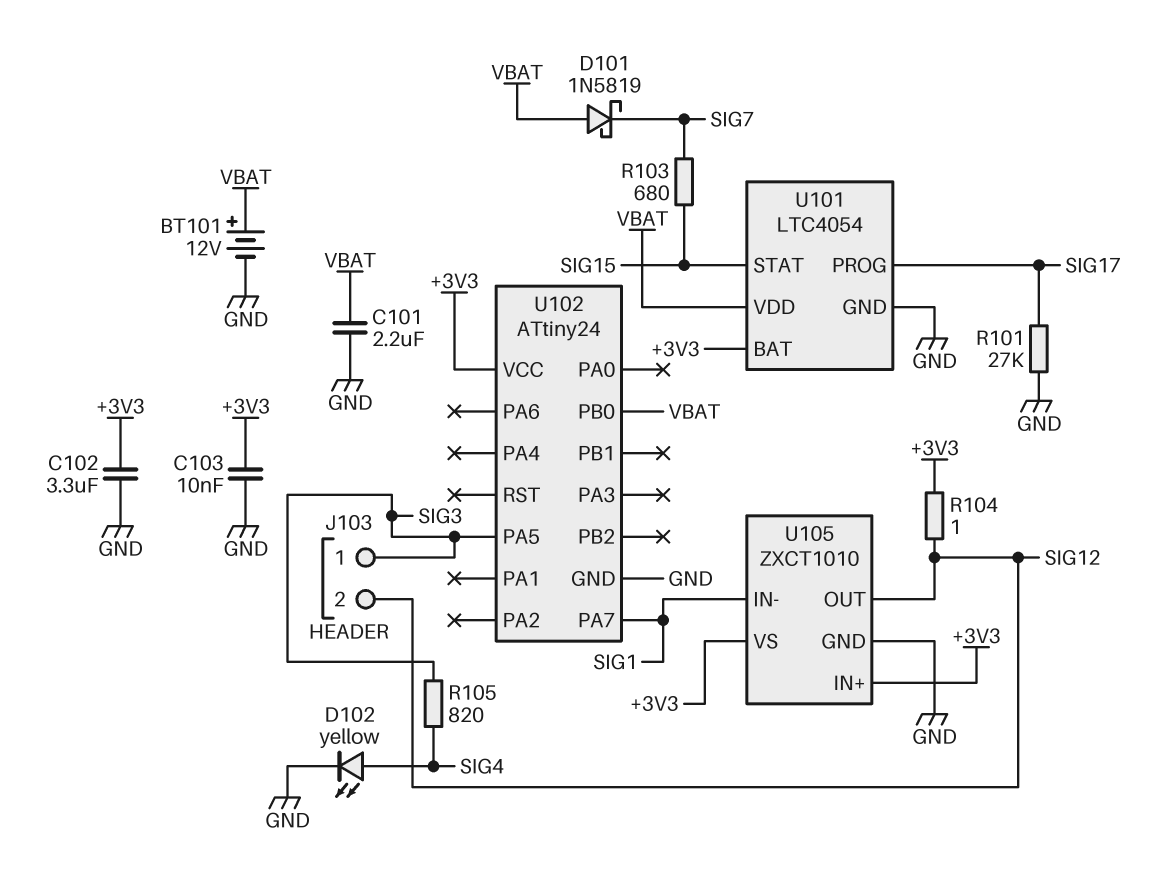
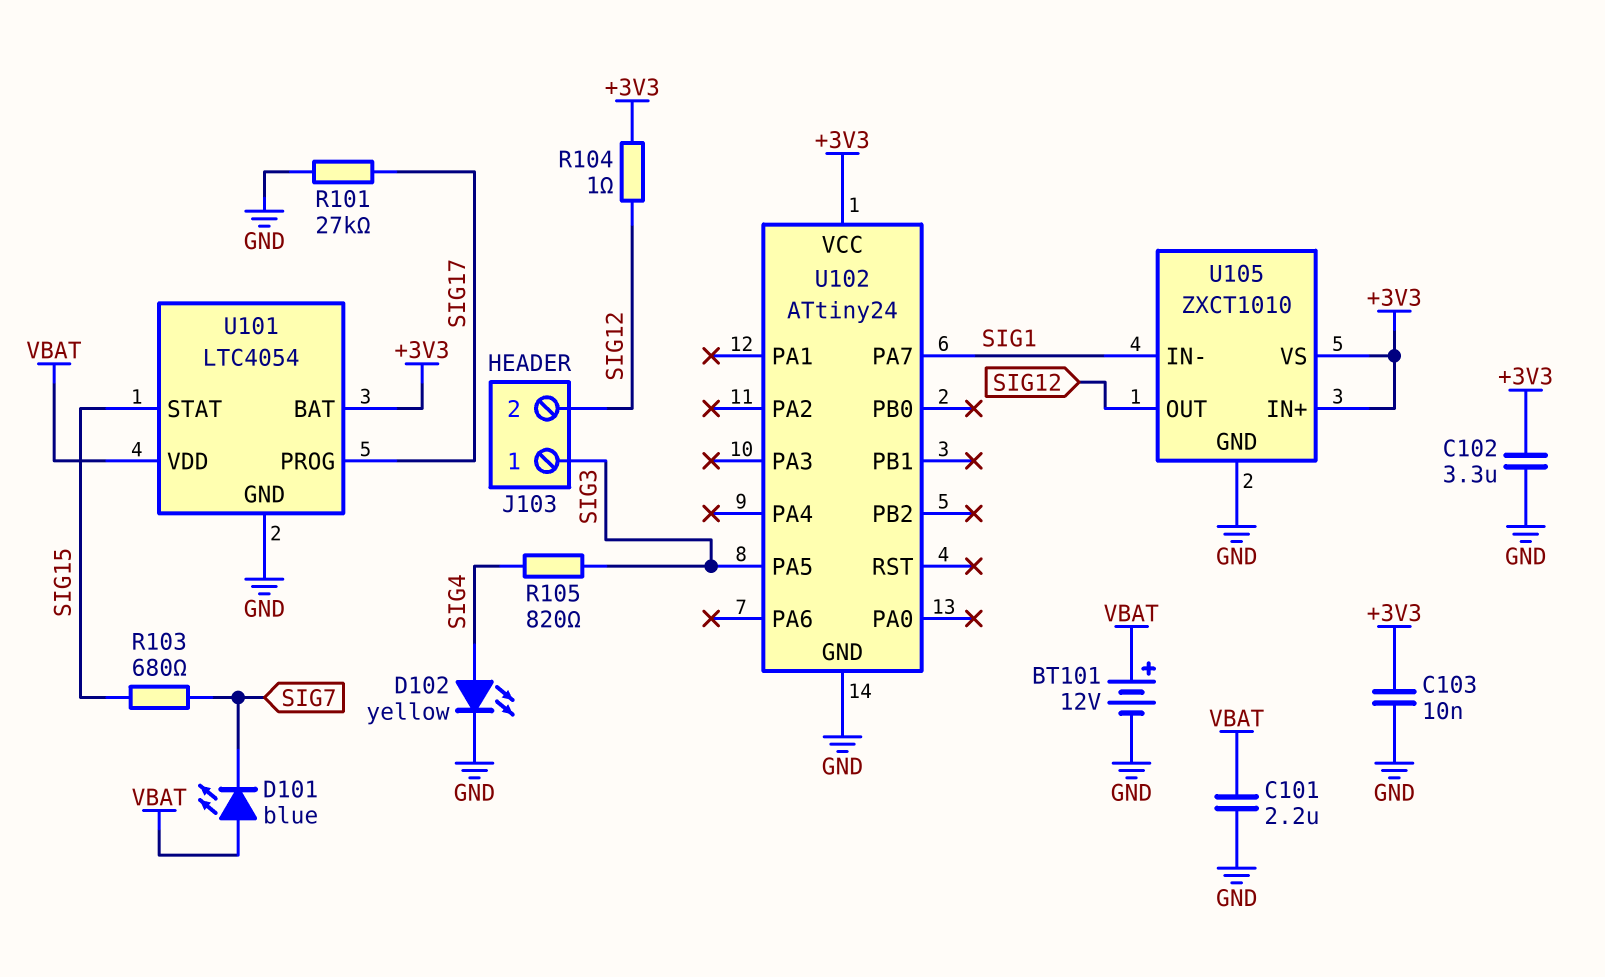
D101: schottky 1N5819 (A VBAT, K SIG7) -> LED blue (A VBAT, K SIG7)
U102 pin PB0: VBAT -> none

